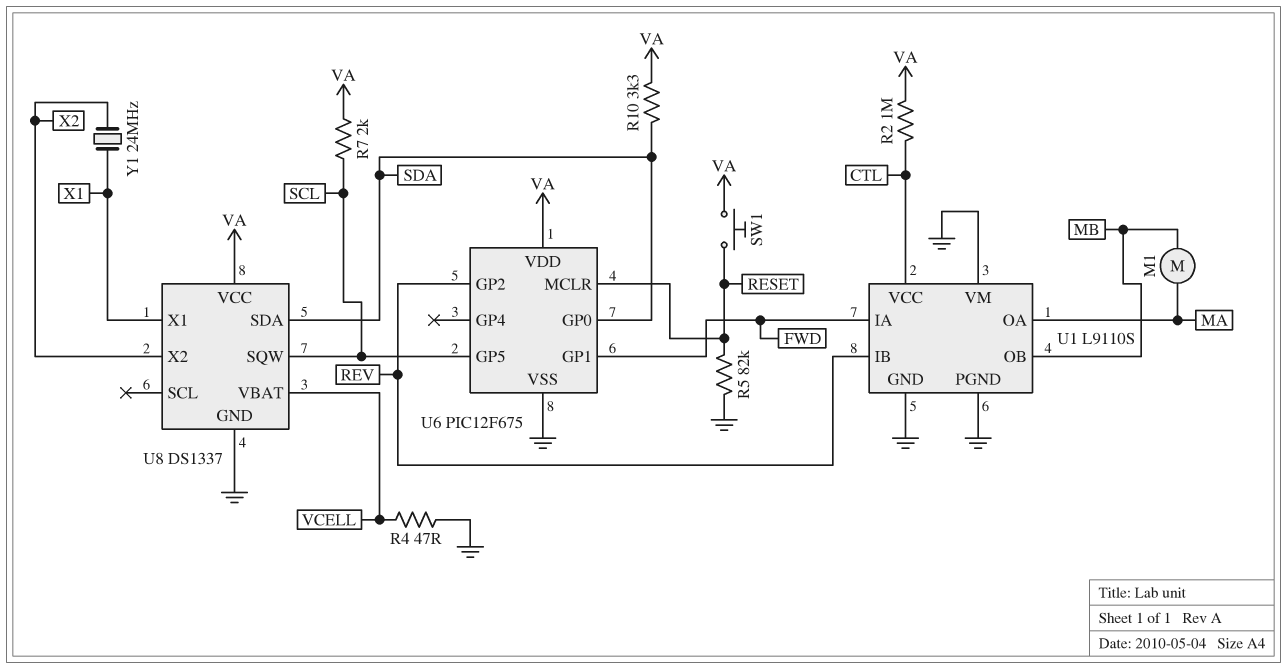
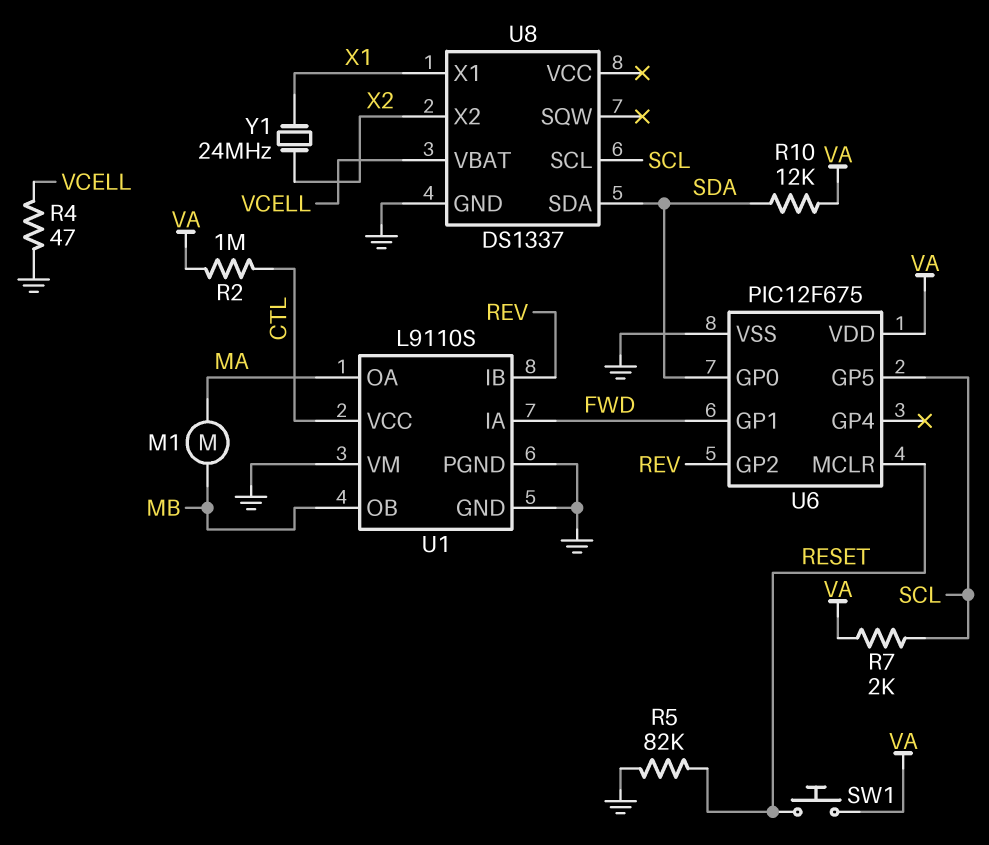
R10: 3.3k (SDA, VA) -> 12k (SDA, VA)
U8 pin SCL: none -> SCL
U8 pin SQW: SCL -> none
U8 pin VCC: VA -> none

